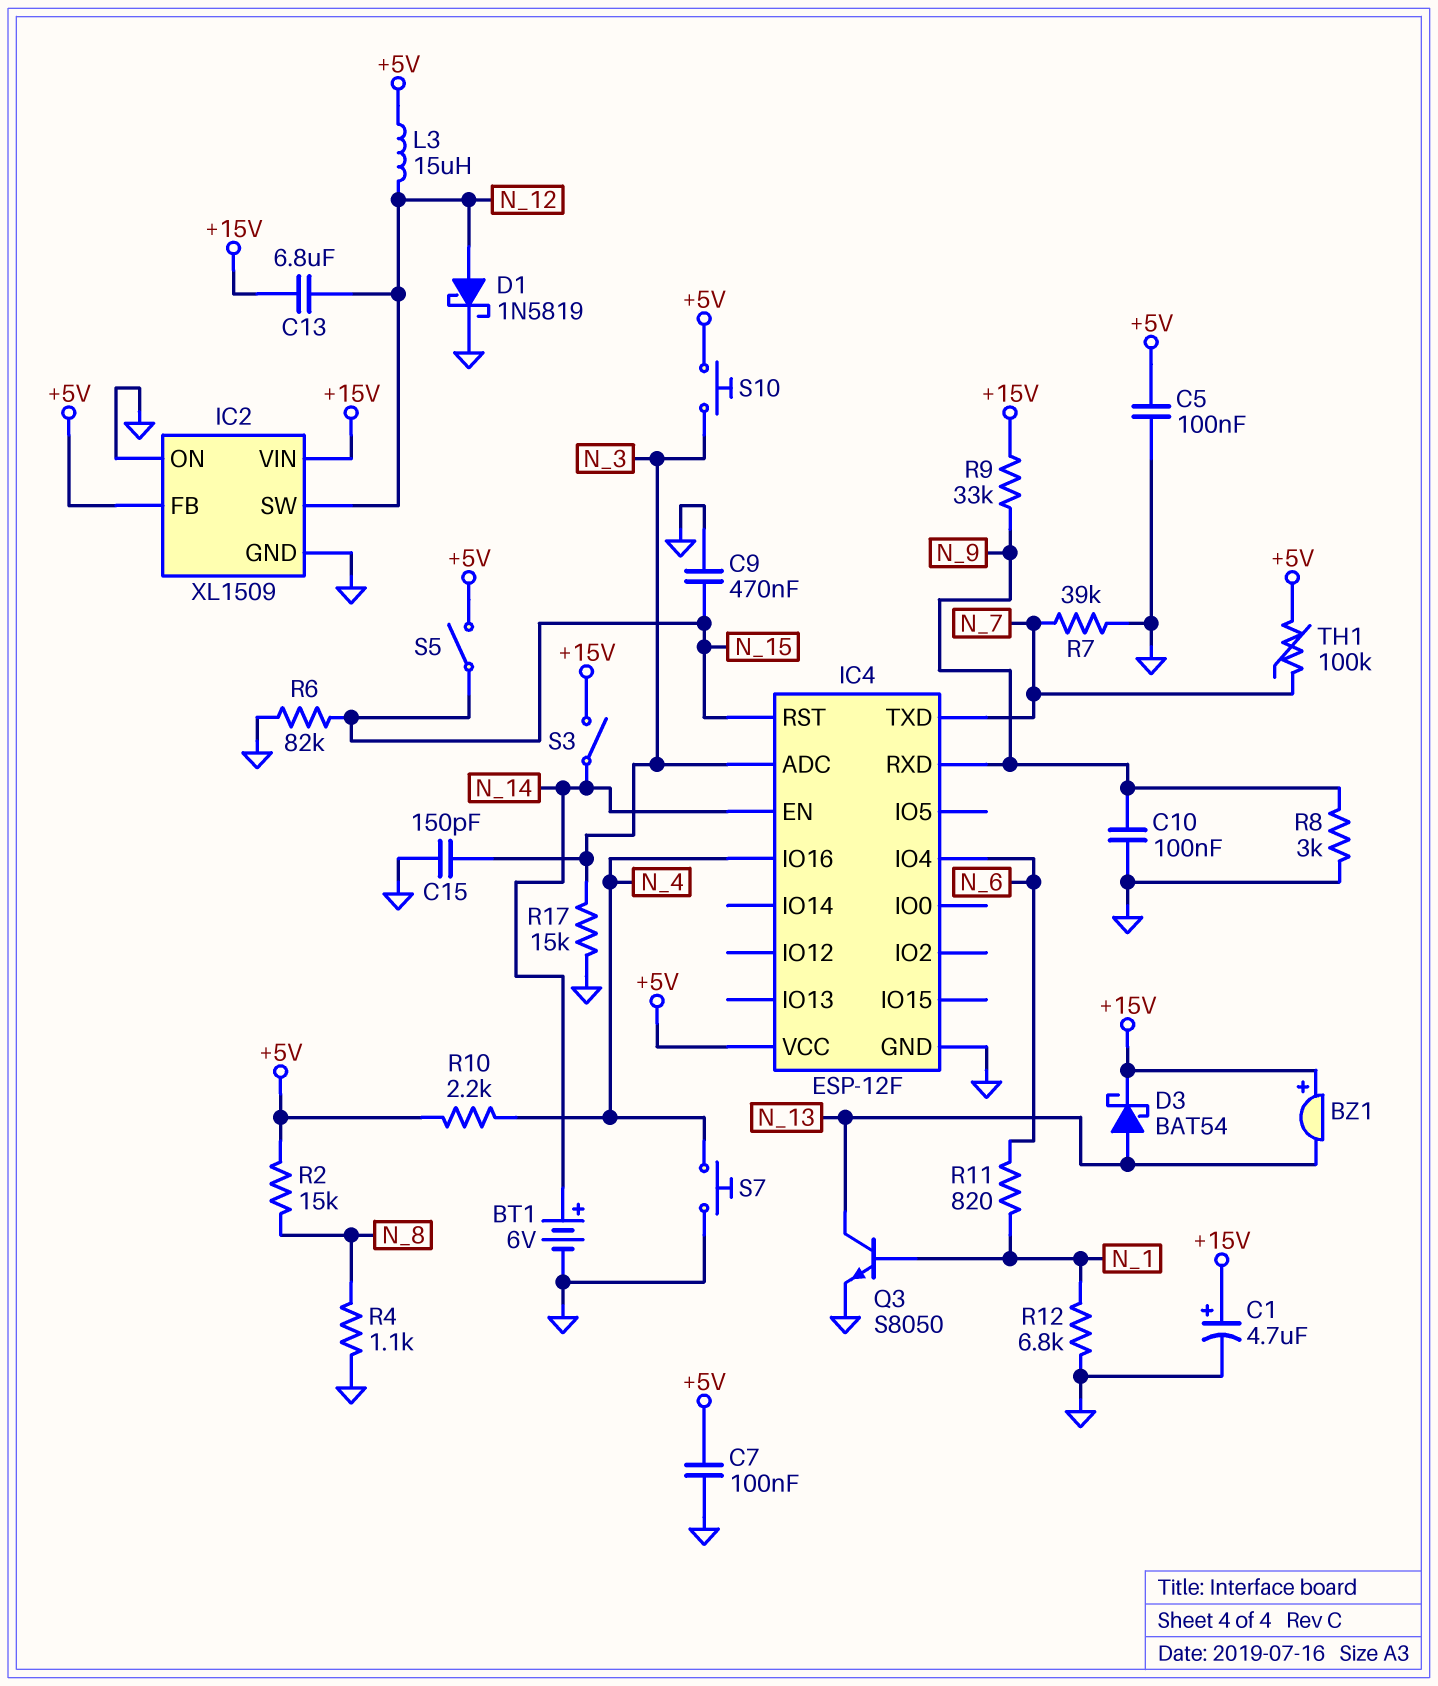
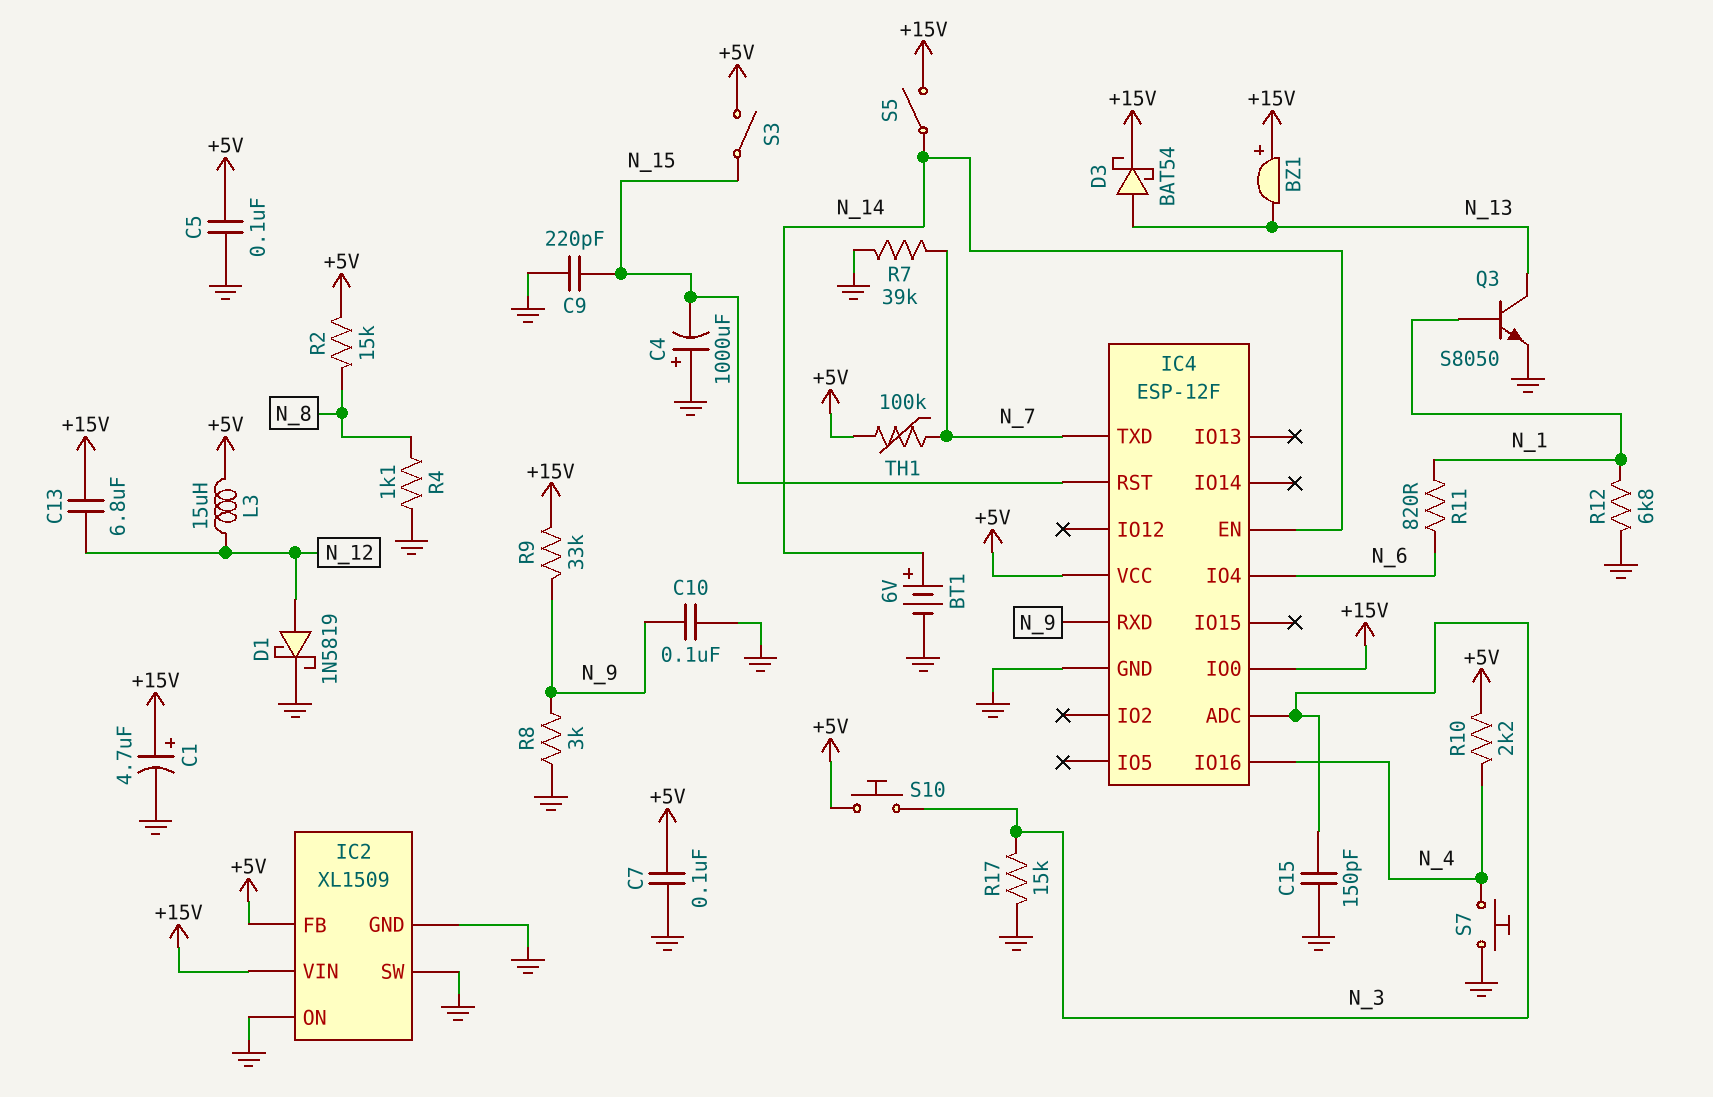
C4: none -> 1000uF (plus GND, minus N_15)
C9: 470nF (GND, N_15) -> 220pF (GND, N_15)
IC2 pin SW: N_12 -> GND
IC4 pin IO0: none -> +15V
R6: 82k (GND, N_15) -> none
S3: switch (+15V, N_14) -> switch (+5V, N_15)
S5: switch (+5V, N_15) -> switch (+15V, N_14)

